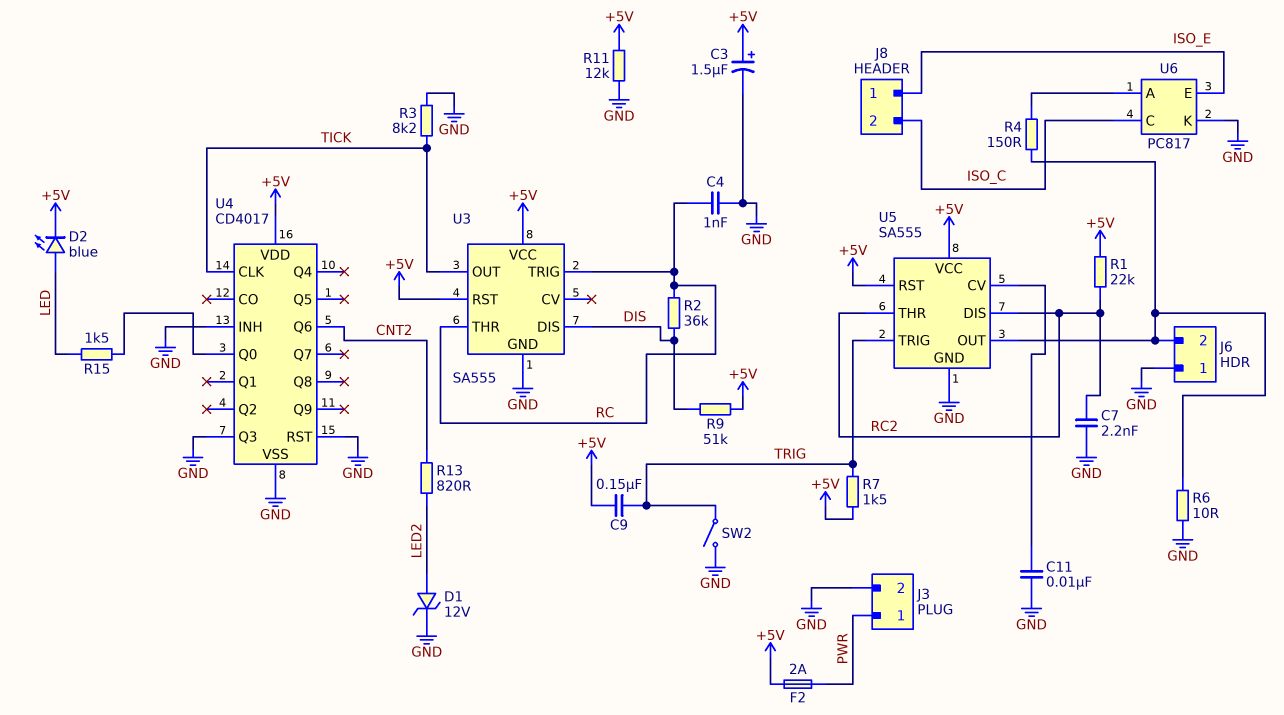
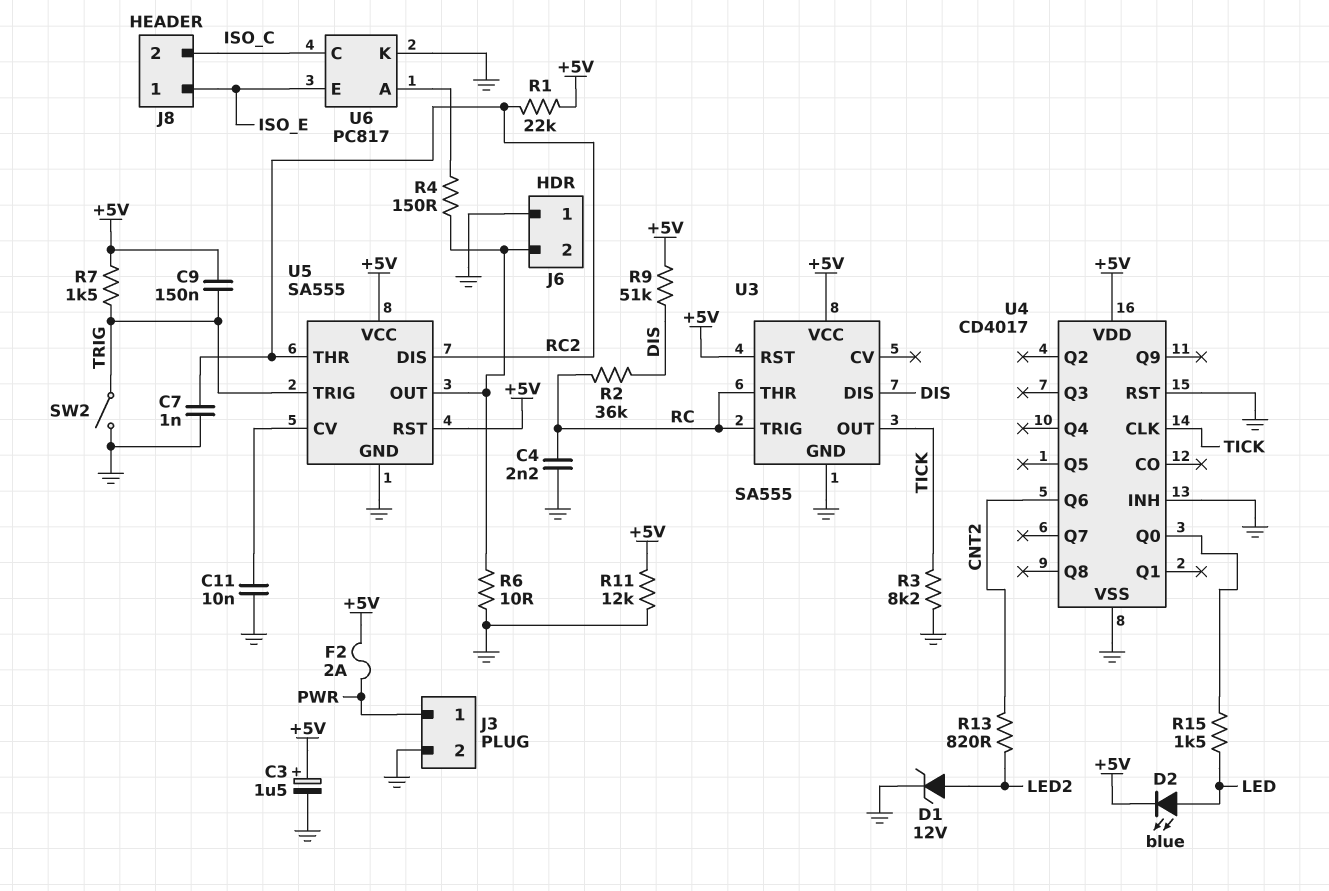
C4: 1nF (GND, RC) -> 2.2nF (GND, RC)
C7: 2.2nF (GND, RC2) -> 1nF (GND, RC2)
U4 pin Q3: GND -> none

